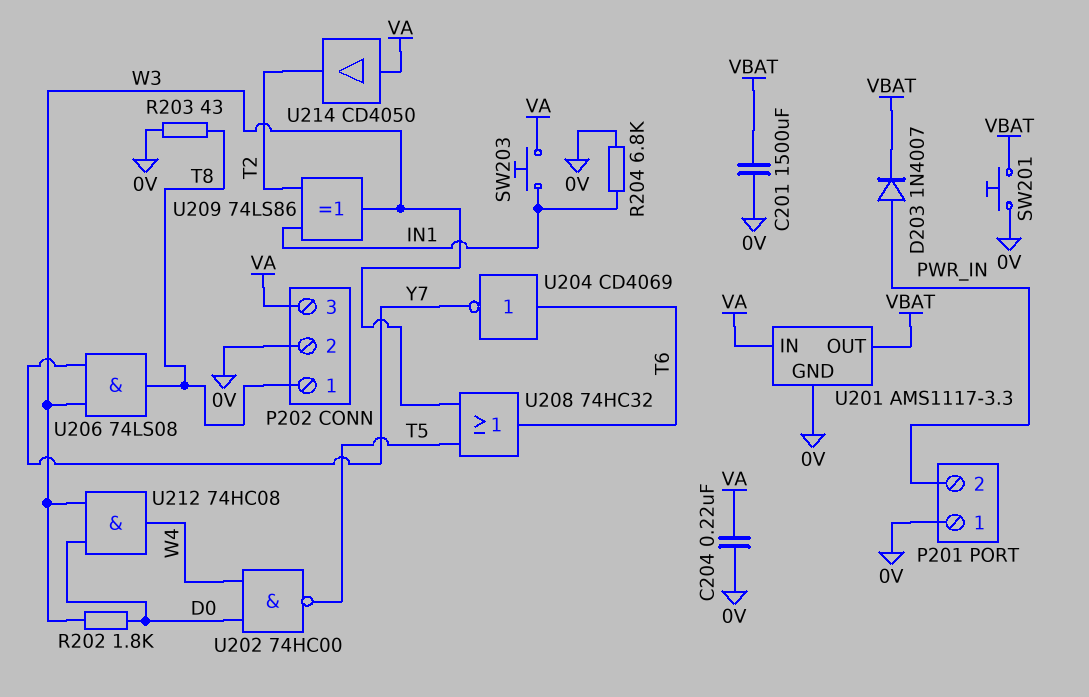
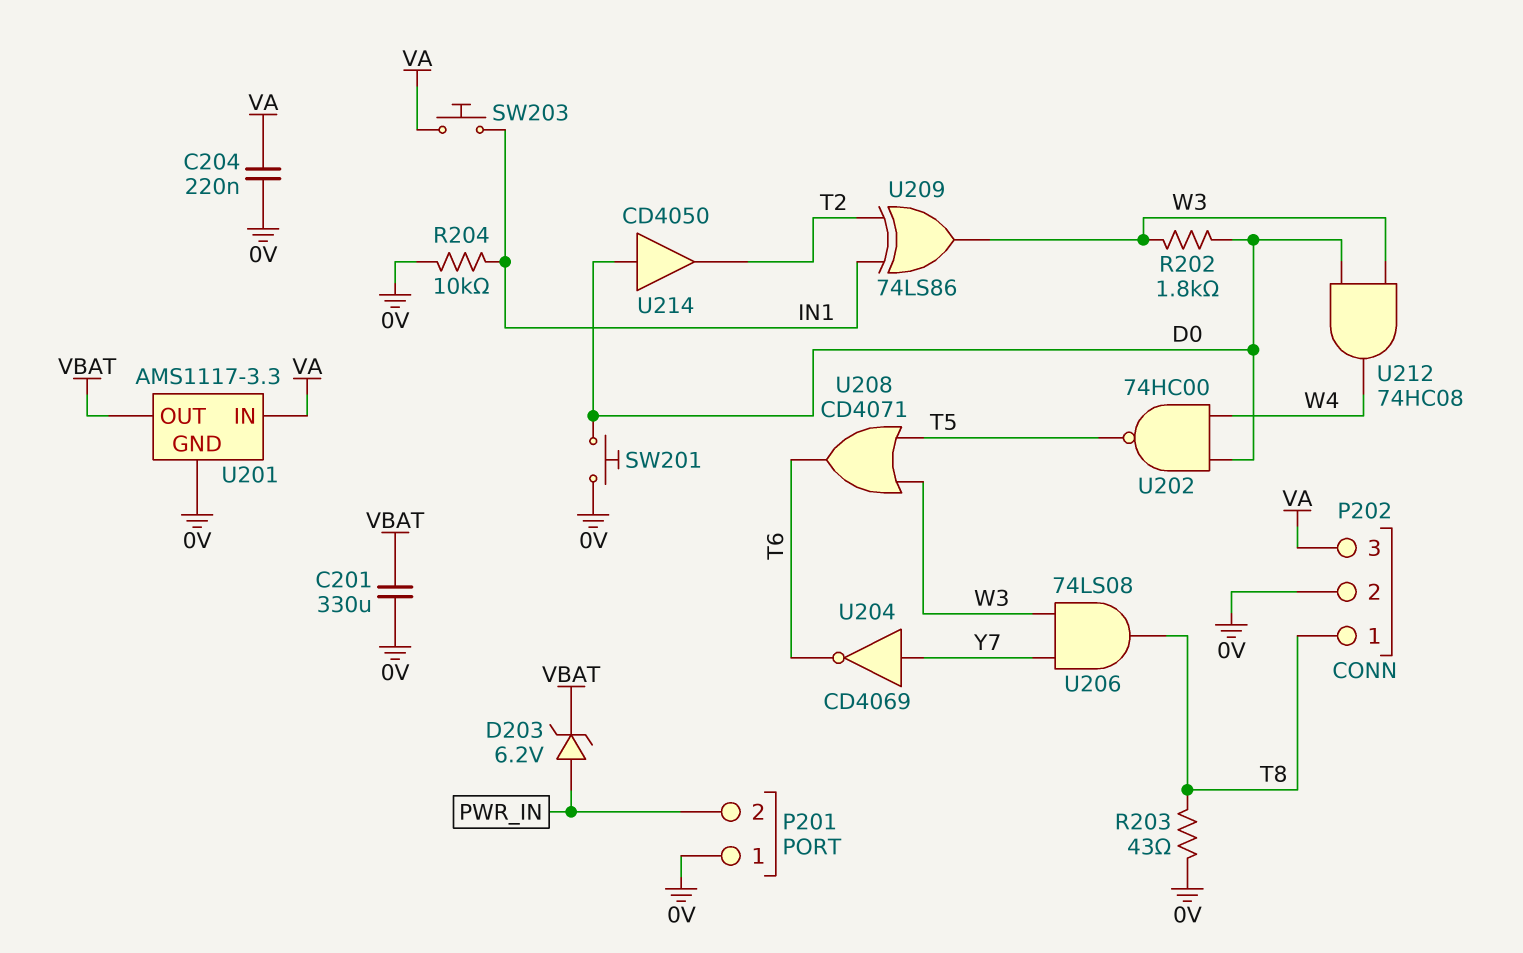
C201: 1500uF (0V, VBAT) -> 330uF (0V, VBAT)
D203: diode 1N4007 (A PWR_IN, K VBAT) -> zener 6.2V (A PWR_IN, K VBAT)
R204: 6.8k (0V, IN1) -> 10k (0V, IN1)
SW201: button (0V, VBAT) -> button (0V, D0)
U204: NOT CD4069 (in T6, out Y7) -> NOT CD4069 (in Y7, out T6)
U208: OR 74HC32 (in T5, in W3, out T6) -> OR CD4071 (in T5, in W3, out T6)
U214: buffer CD4050 (in VA, out T2) -> buffer CD4050 (in D0, out T2)

